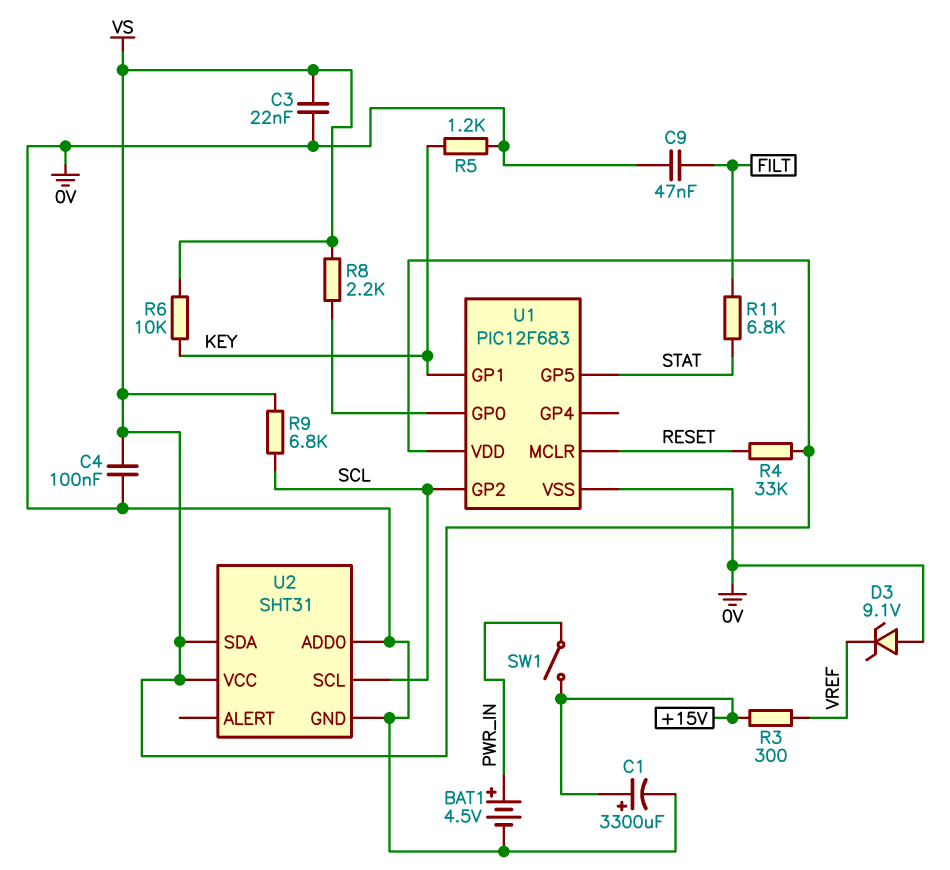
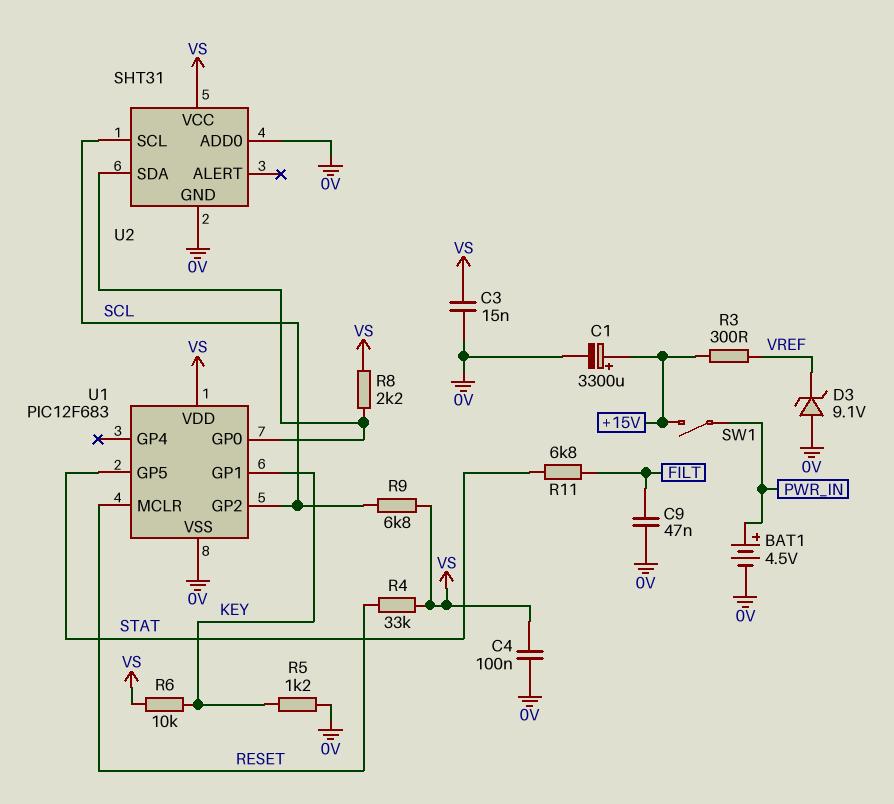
C3: 22nF (0V, VS) -> 15nF (0V, VS)
U2 pin SDA: VS -> U1/GP0

